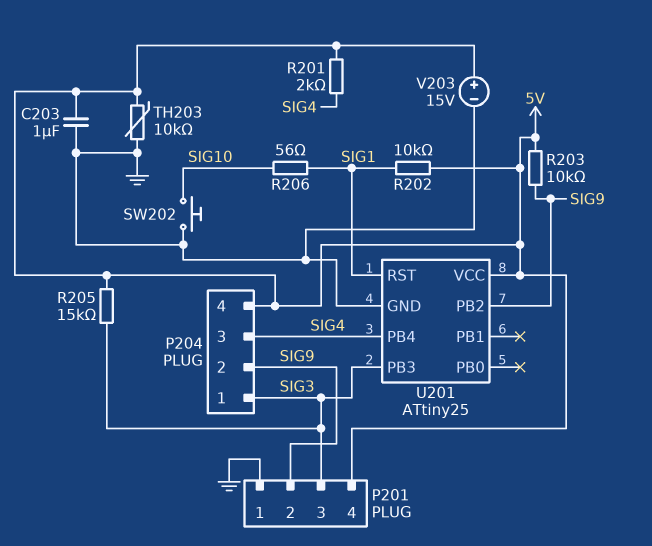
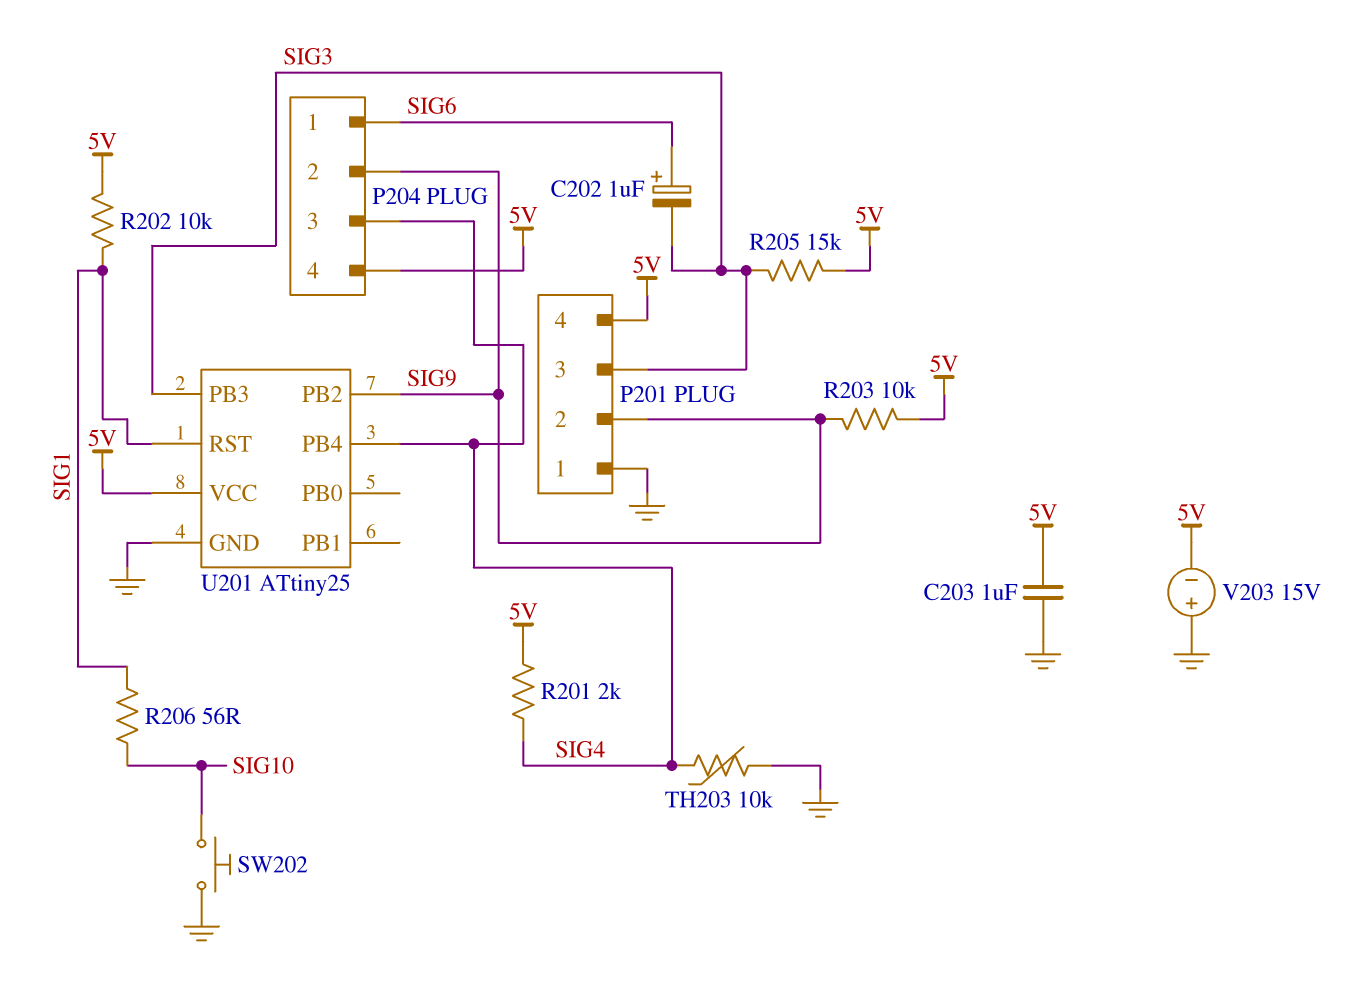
C202: none -> 1uF (plus SIG6, minus SIG3)
P204 pin 1: SIG3 -> SIG6
TH203: 10k (5V, GND) -> 10k (GND, SIG4)
V203: 15V (plus 5V, minus GND) -> 15V (plus GND, minus 5V)

